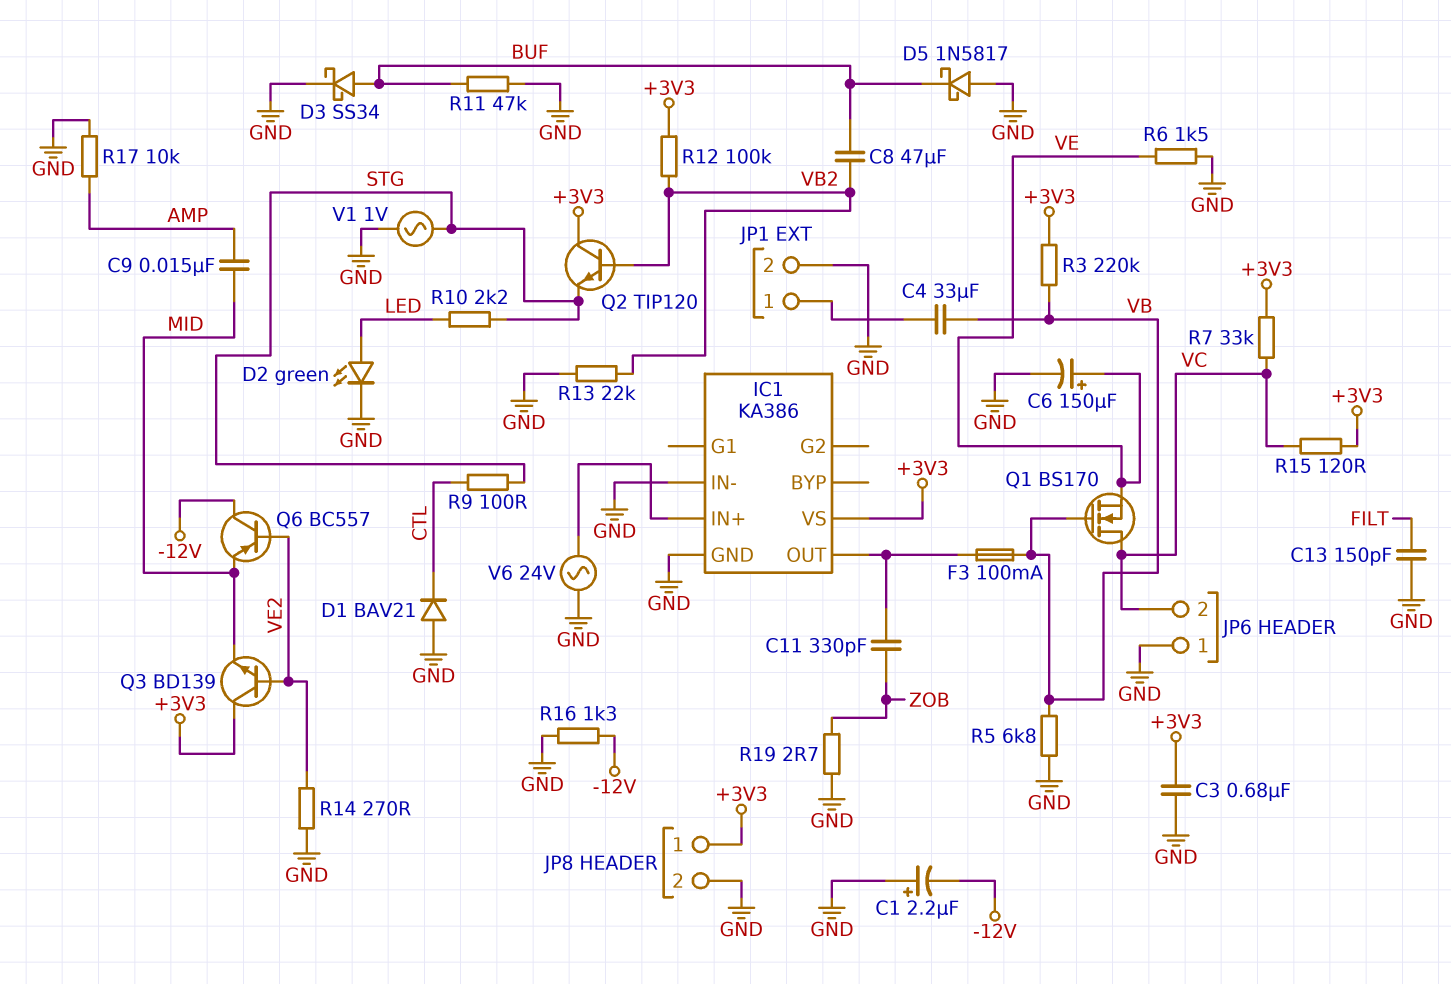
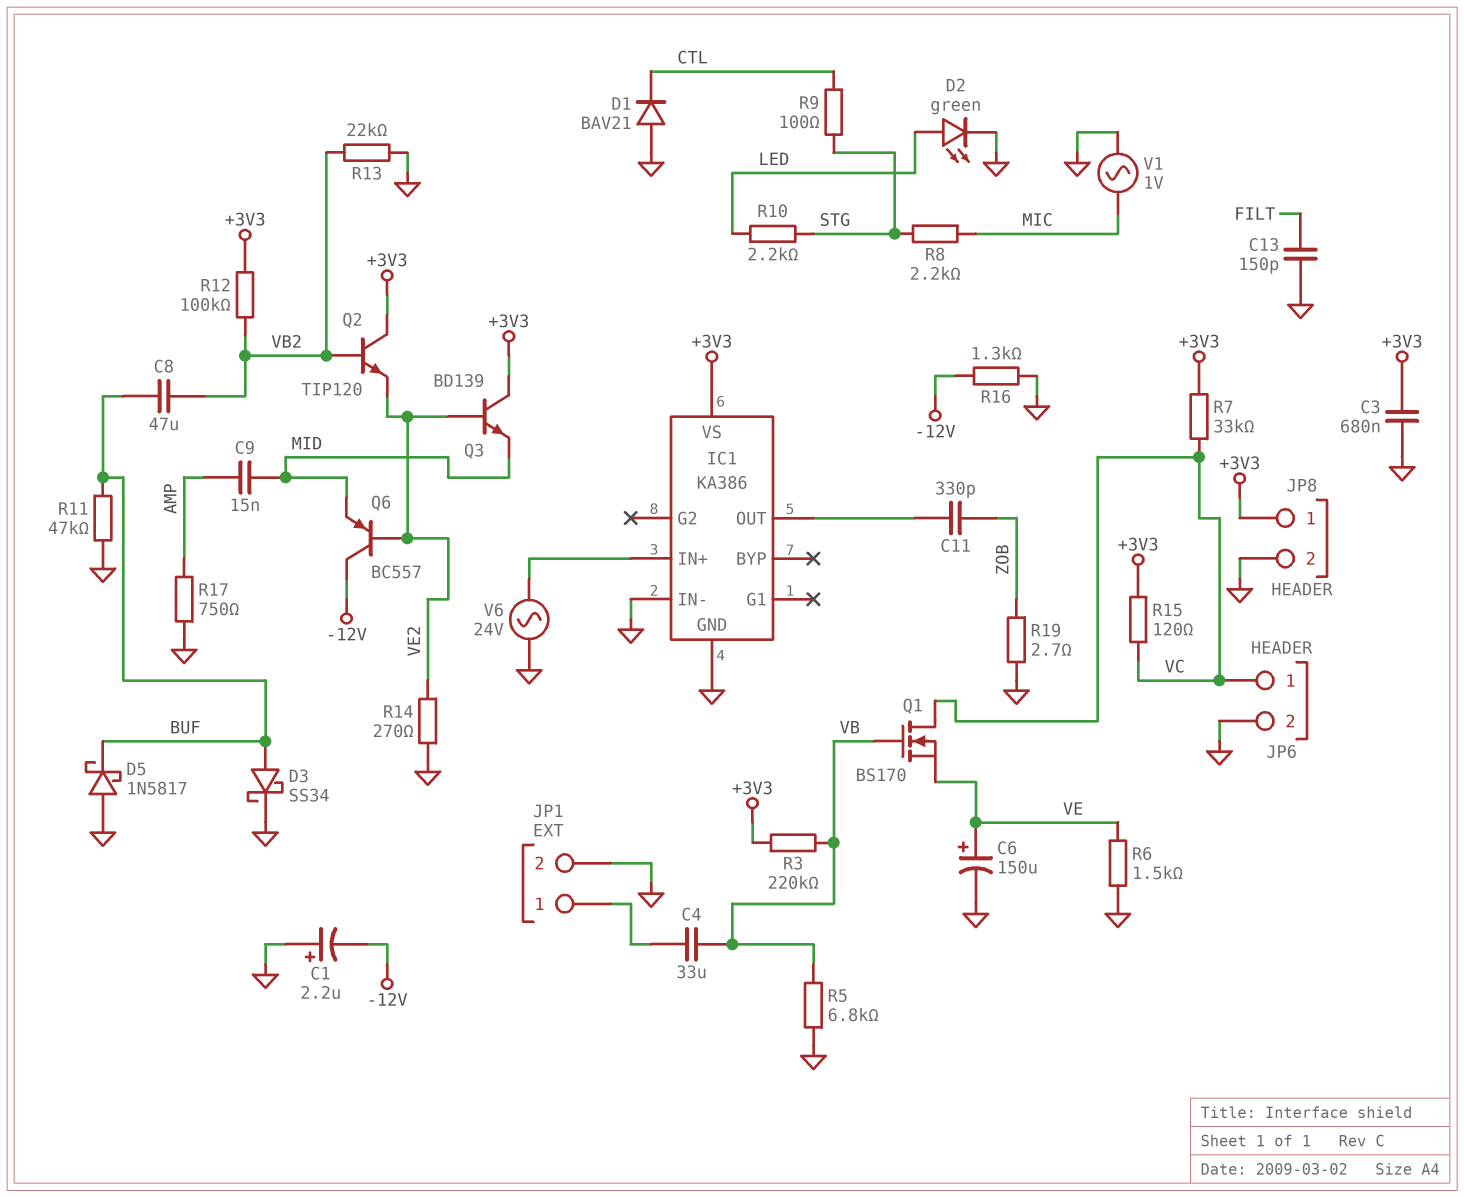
F3: 100mA (IC1/OUT, VB) -> none
JP6 pin 1: GND -> VC
JP6 pin 2: VC -> GND
Q2: NPN TIP120 (B VB2, C +3V3, E STG) -> NPN TIP120 (B VB2, C +3V3, E VE2)
R8: none -> 2.2k (MIC, STG)
R17: 10k (AMP, GND) -> 750 (AMP, GND)
V1: AC 1V (GND, STG) -> AC 1V (GND, MIC)

